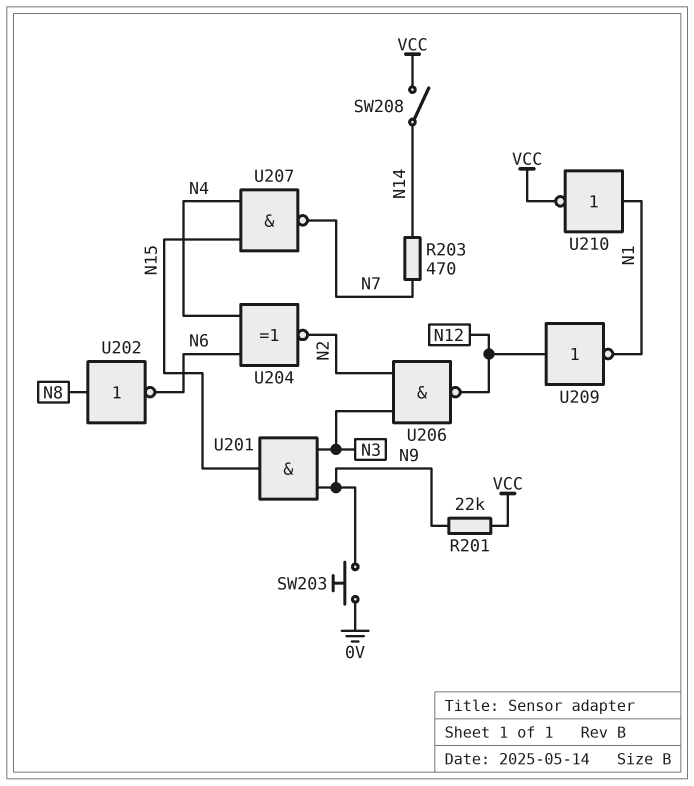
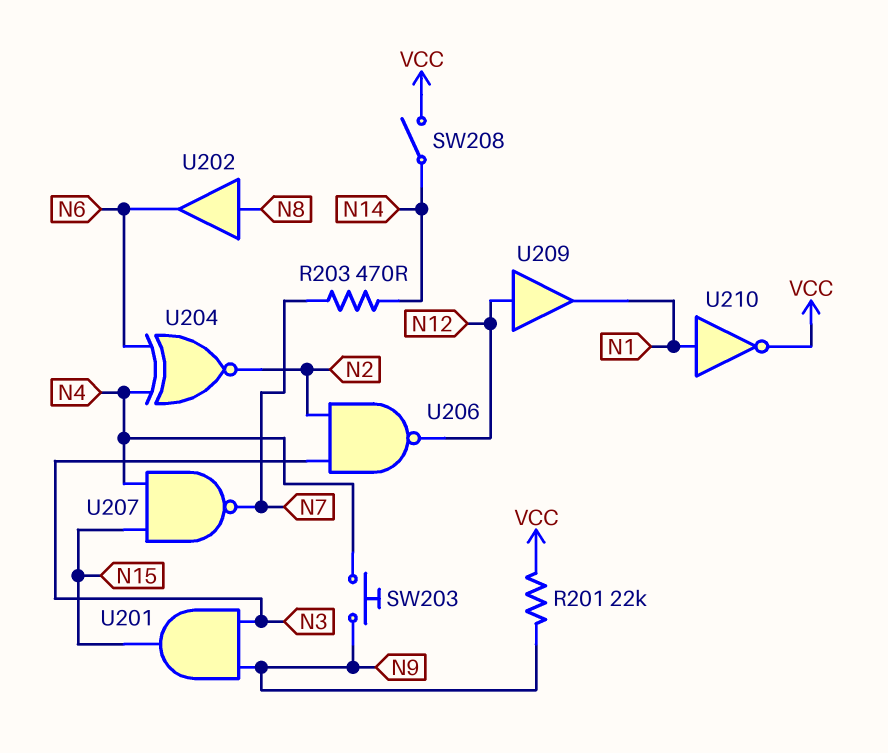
SW203: button (0V, N9) -> button (N4, N9)
U202: NOT (in N8, out N6) -> buffer (in N8, out N6)
U209: NOT (in N12, out N1) -> buffer (in N12, out N1)

